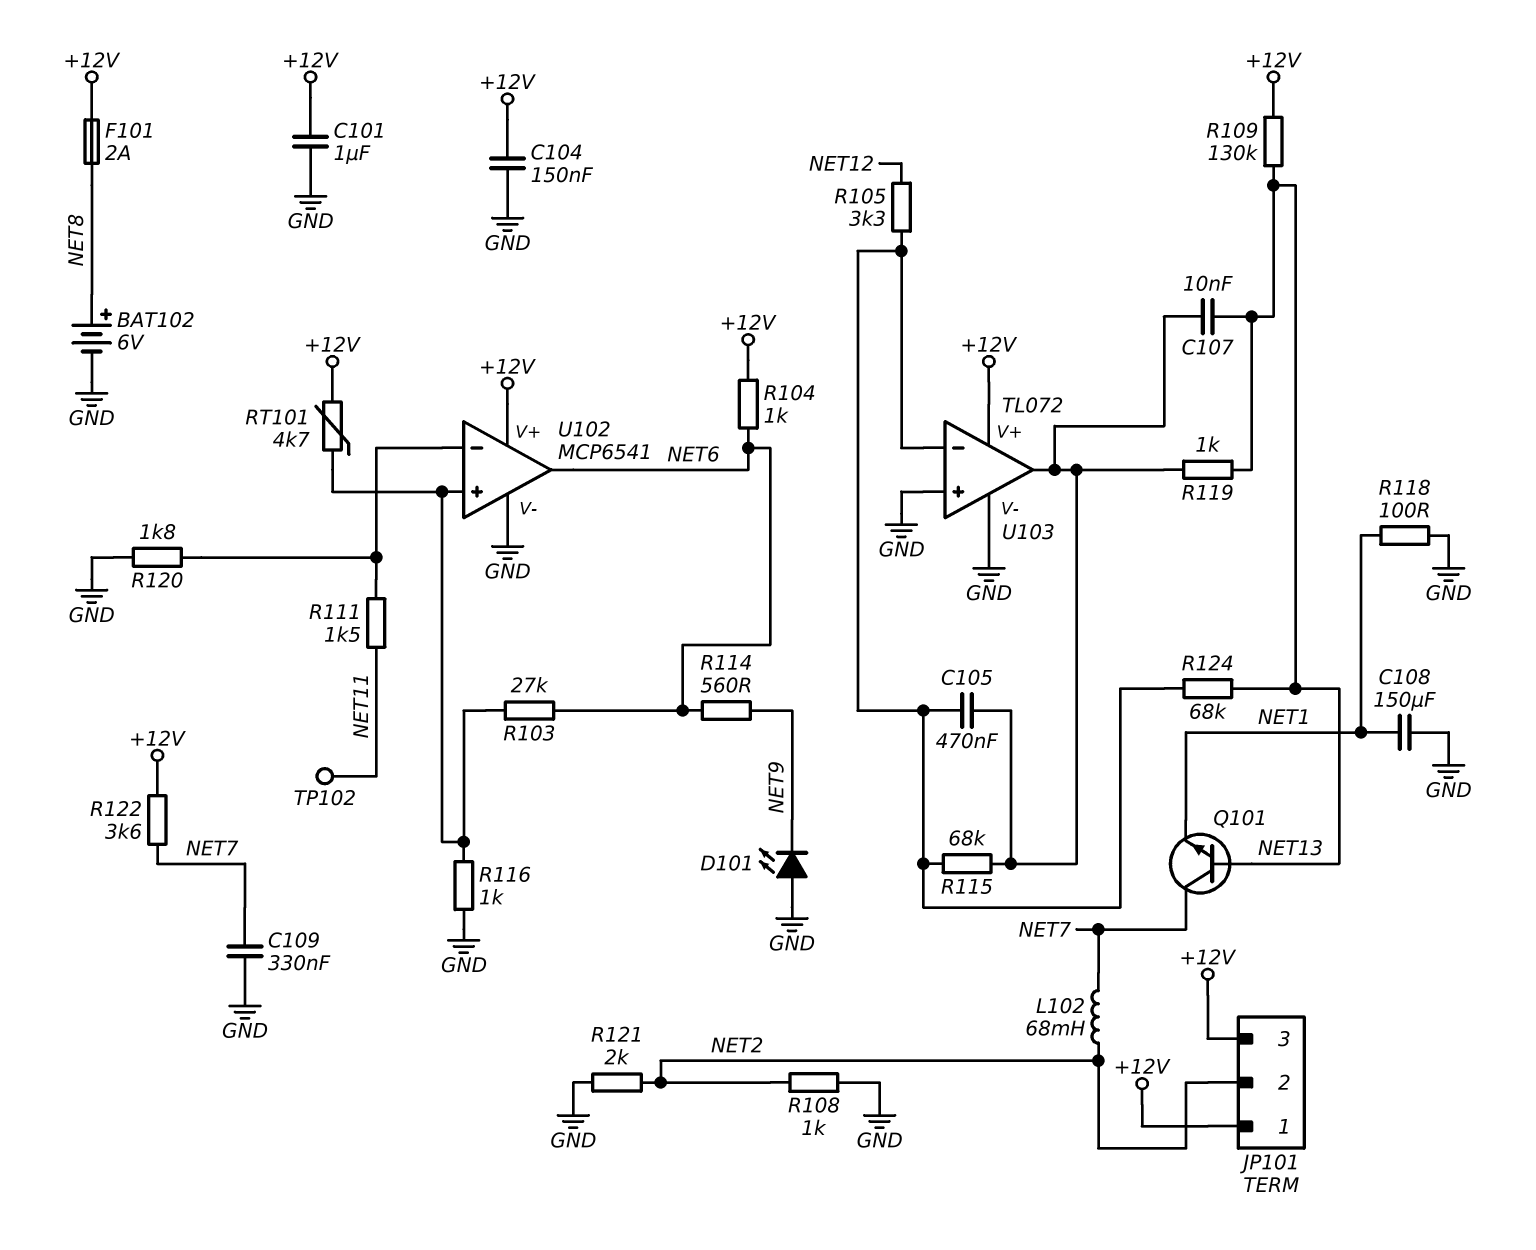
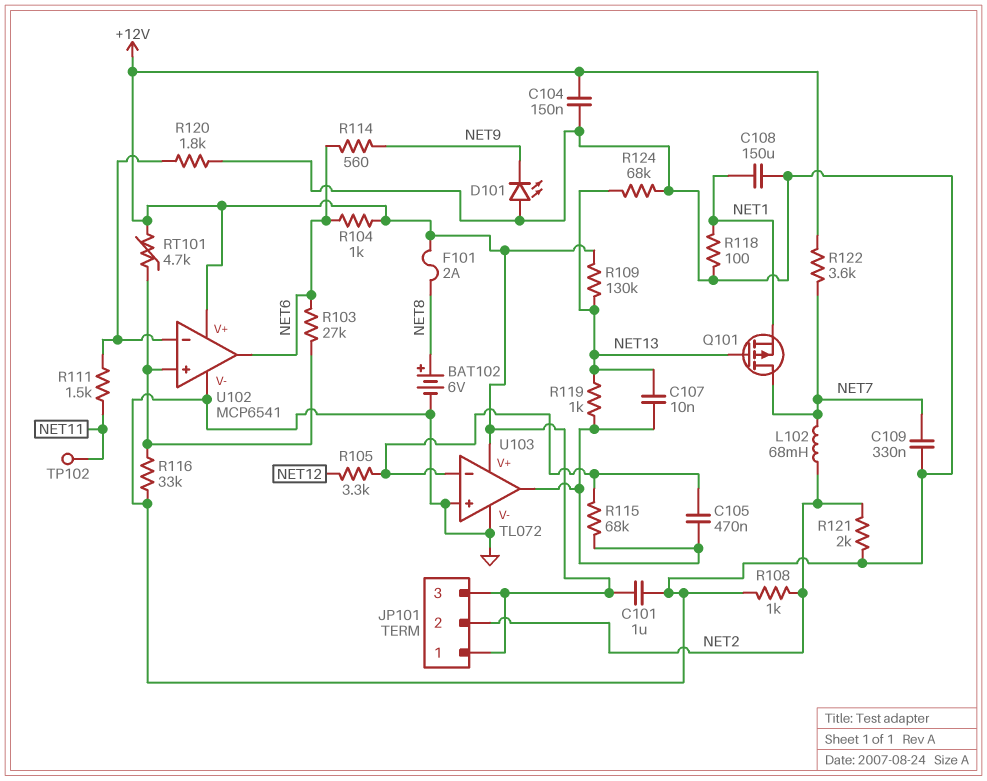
Q101: NPN (B NET13, C NET7, E NET1) -> PMOS (G NET13, D NET7, S NET1)
R116: 1k (GND, U102/in+) -> 33k (GND, U102/in+)
R124: 68k (NET13, U103/in-) -> 68k (GND, NET13)

